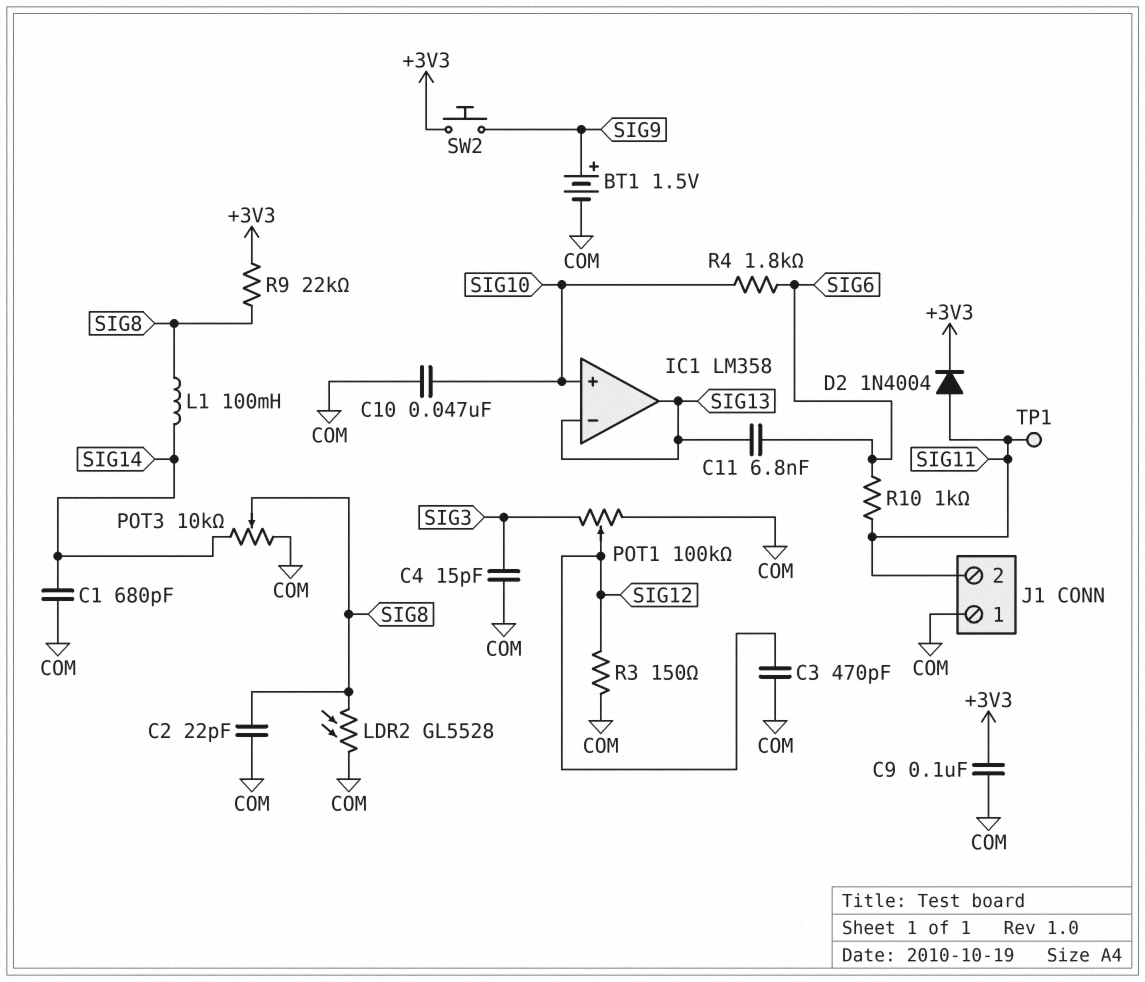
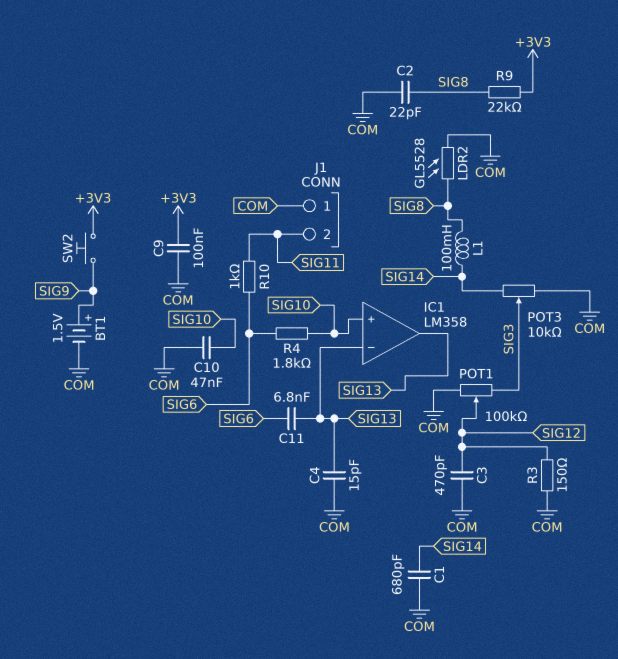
C4: 15pF (COM, SIG3) -> 15pF (COM, SIG13)
D2: diode 1N4004 (A SIG11, K +3V3) -> none
POT3: 10k (COM, SIG14, wiper SIG8) -> 10k (COM, SIG14, wiper SIG3)
TP1: test point (SIG11) -> none

